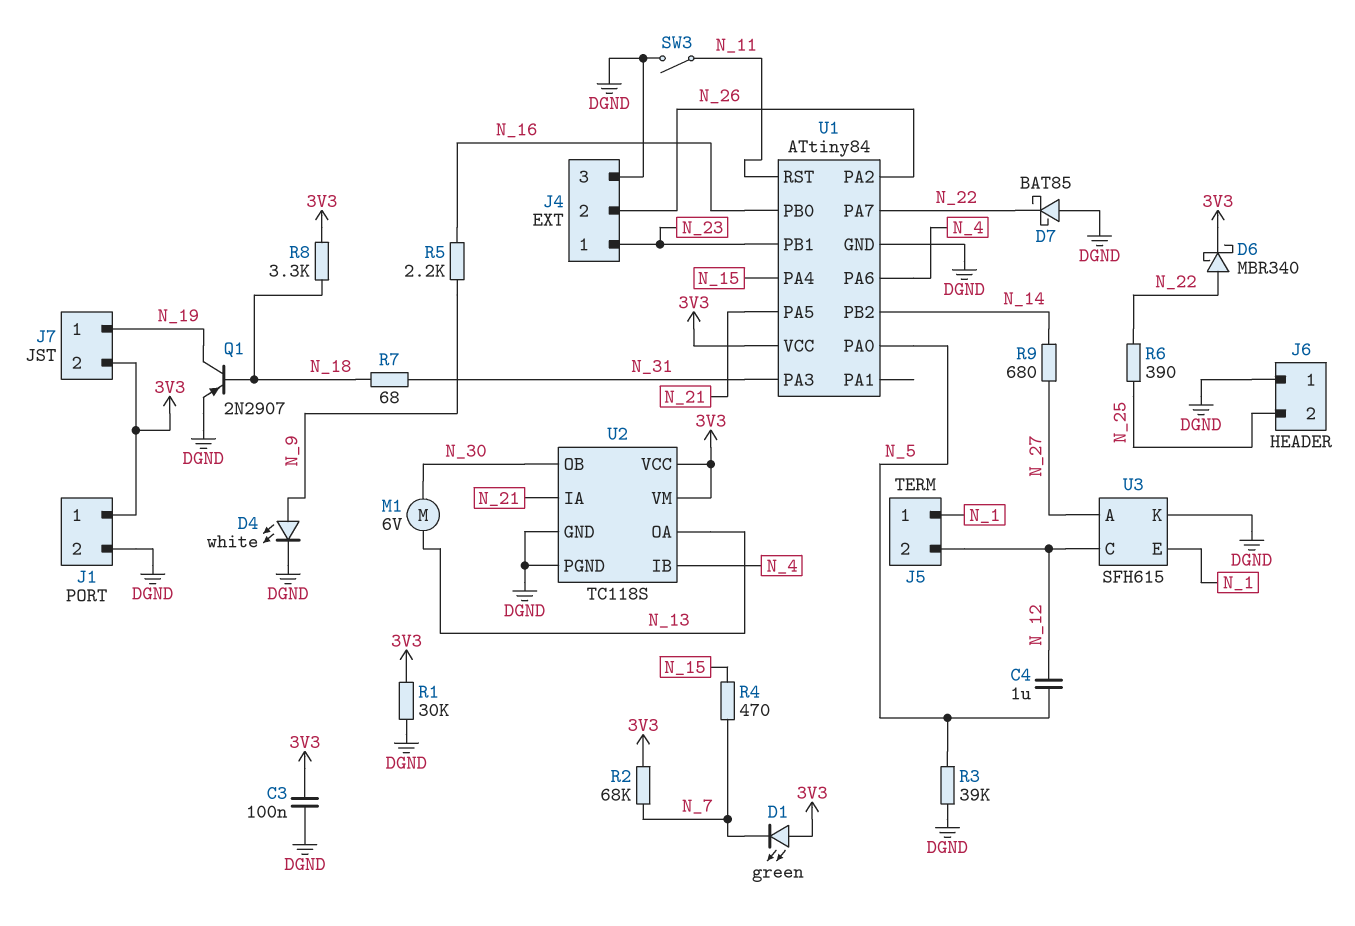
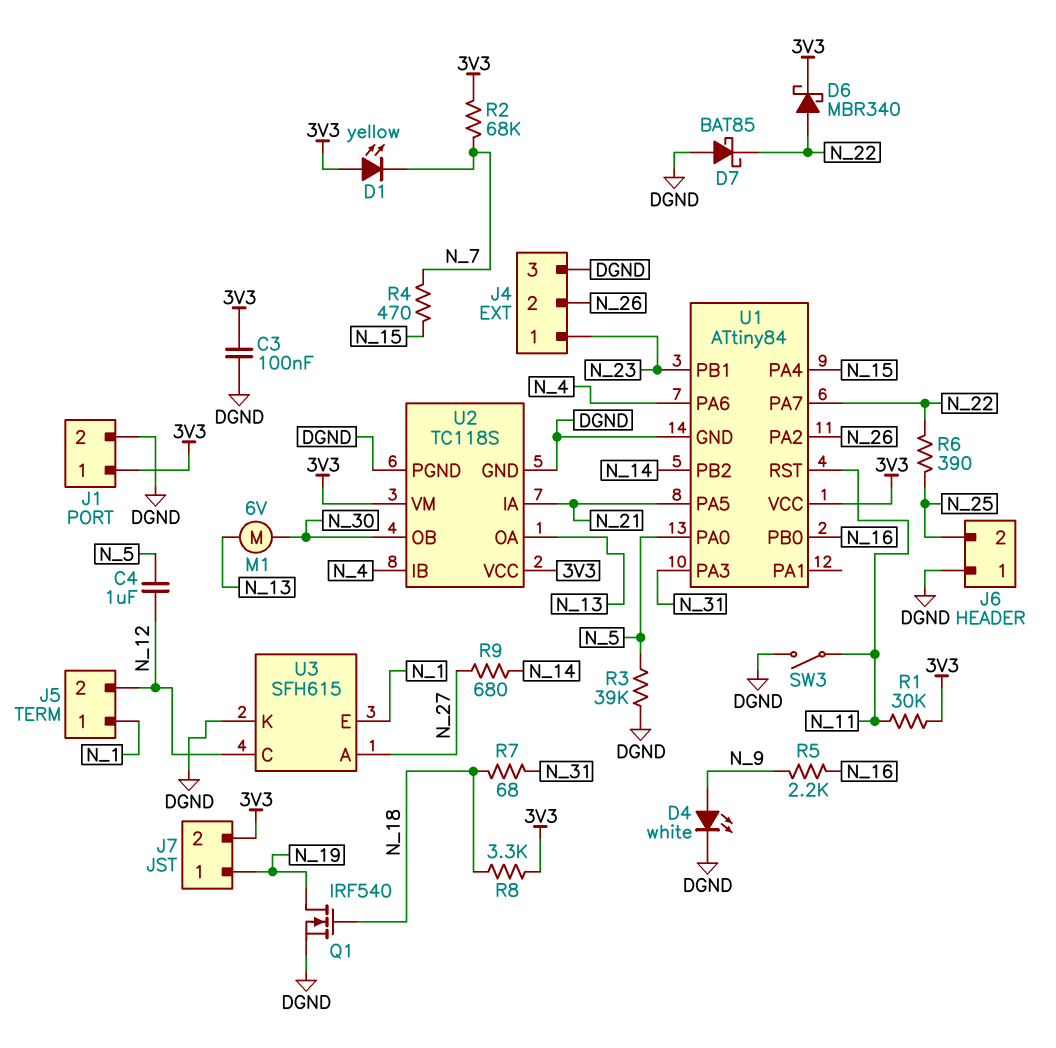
D1: LED green (A 3V3, K N_7) -> LED yellow (A 3V3, K N_7)
Q1: PNP 2N2907 (B N_18, C N_19, E DGND) -> NMOS IRF540 (G N_18, D N_19, S DGND)
R1: 30k (3V3, DGND) -> 30k (3V3, N_11)

